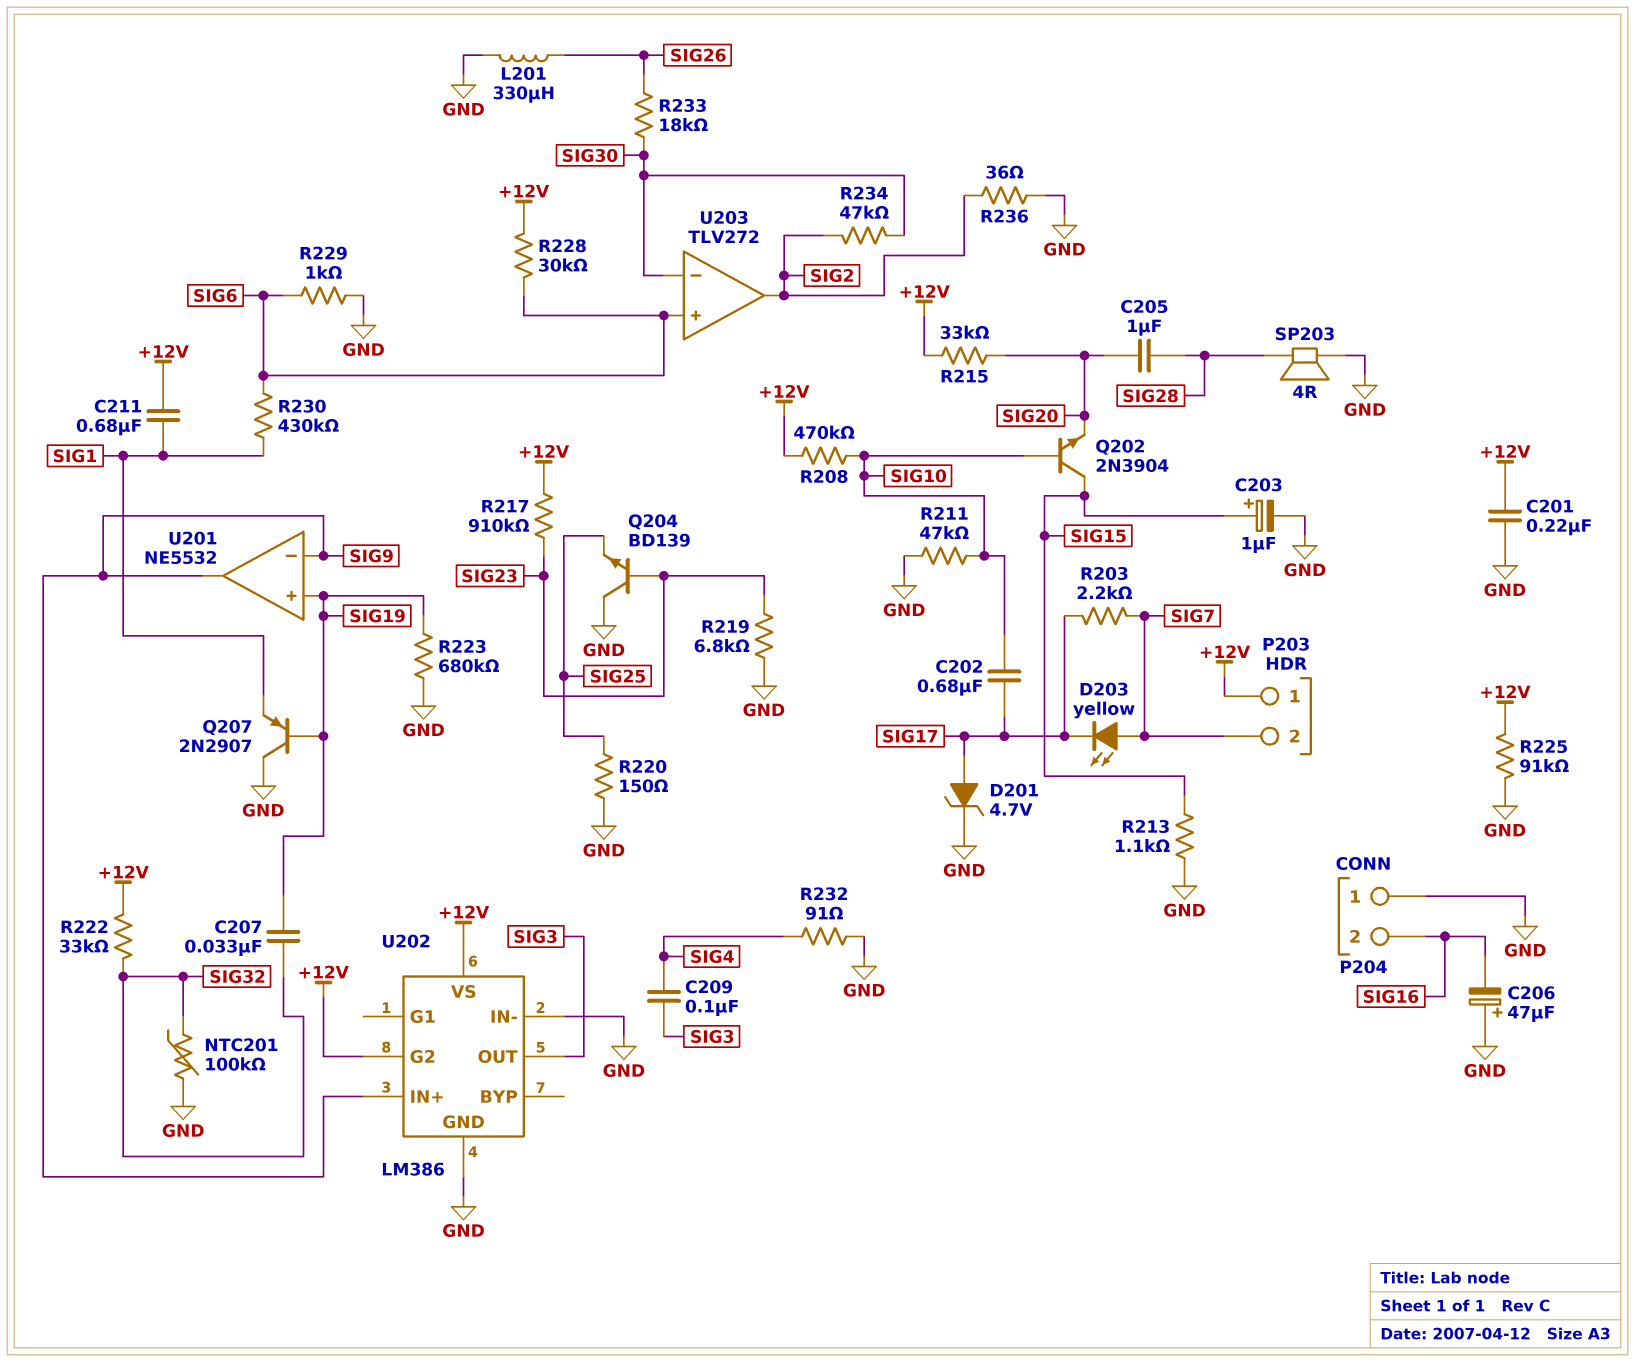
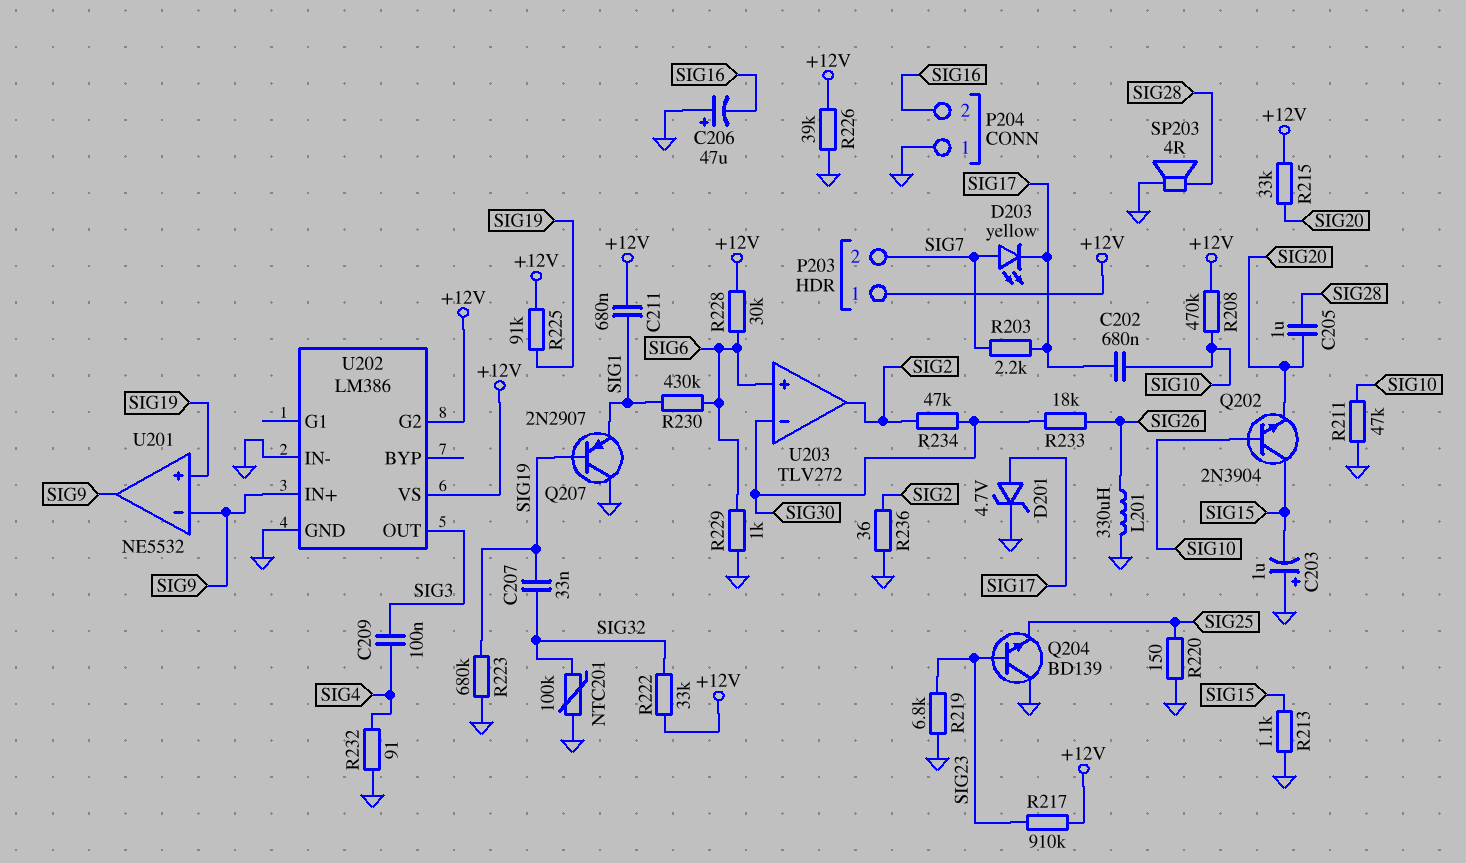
C201: 220nF (+12V, GND) -> none
C203: 1uF (plus SIG15, minus GND) -> 1uF (plus GND, minus SIG15)
R225: 91k (+12V, GND) -> 91k (+12V, SIG19)
R226: none -> 39k (+12V, GND)

